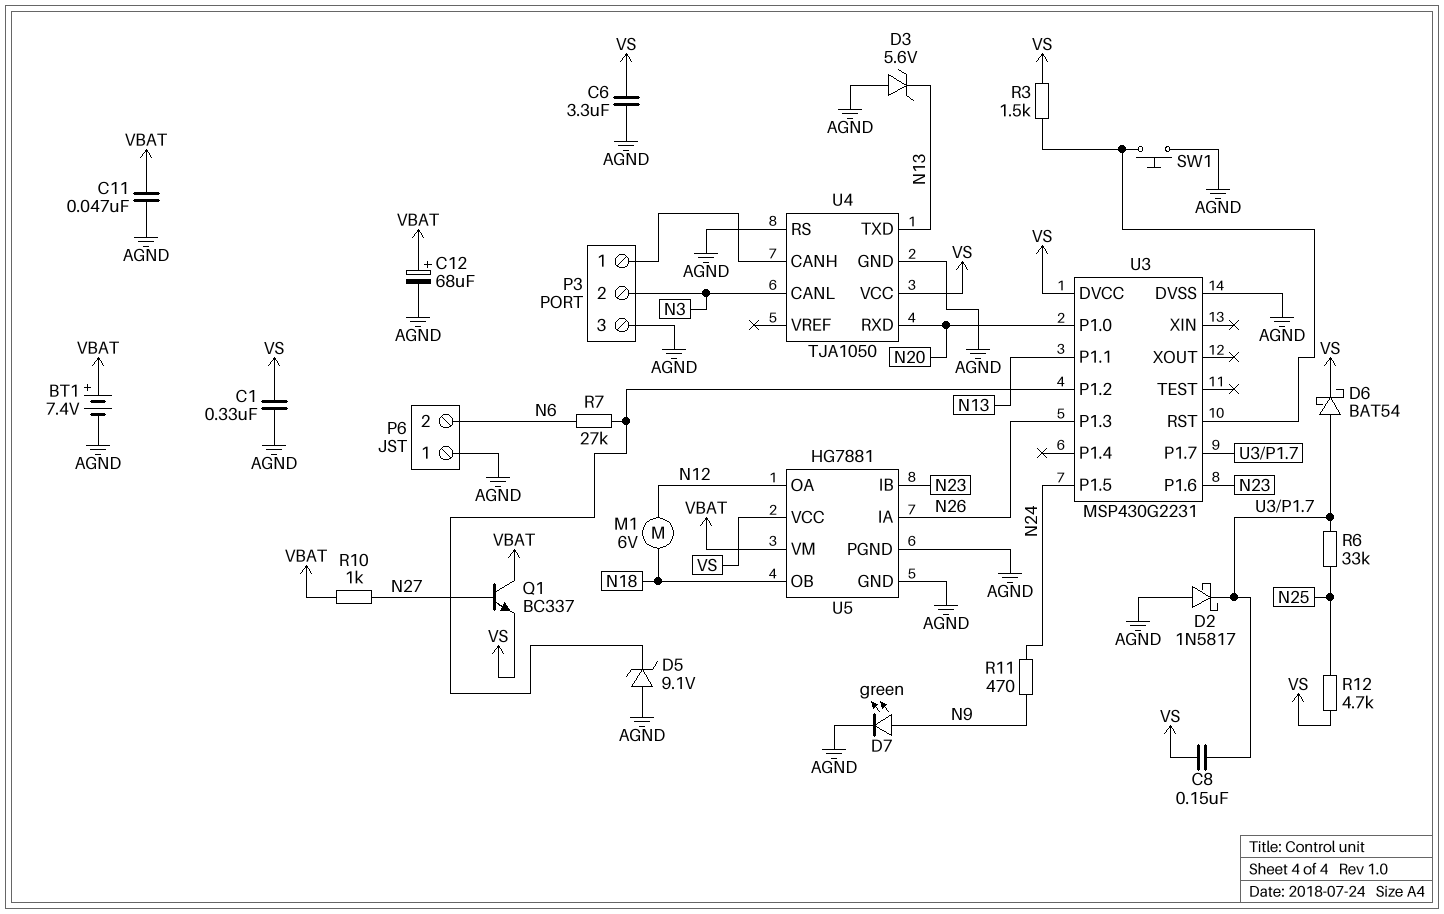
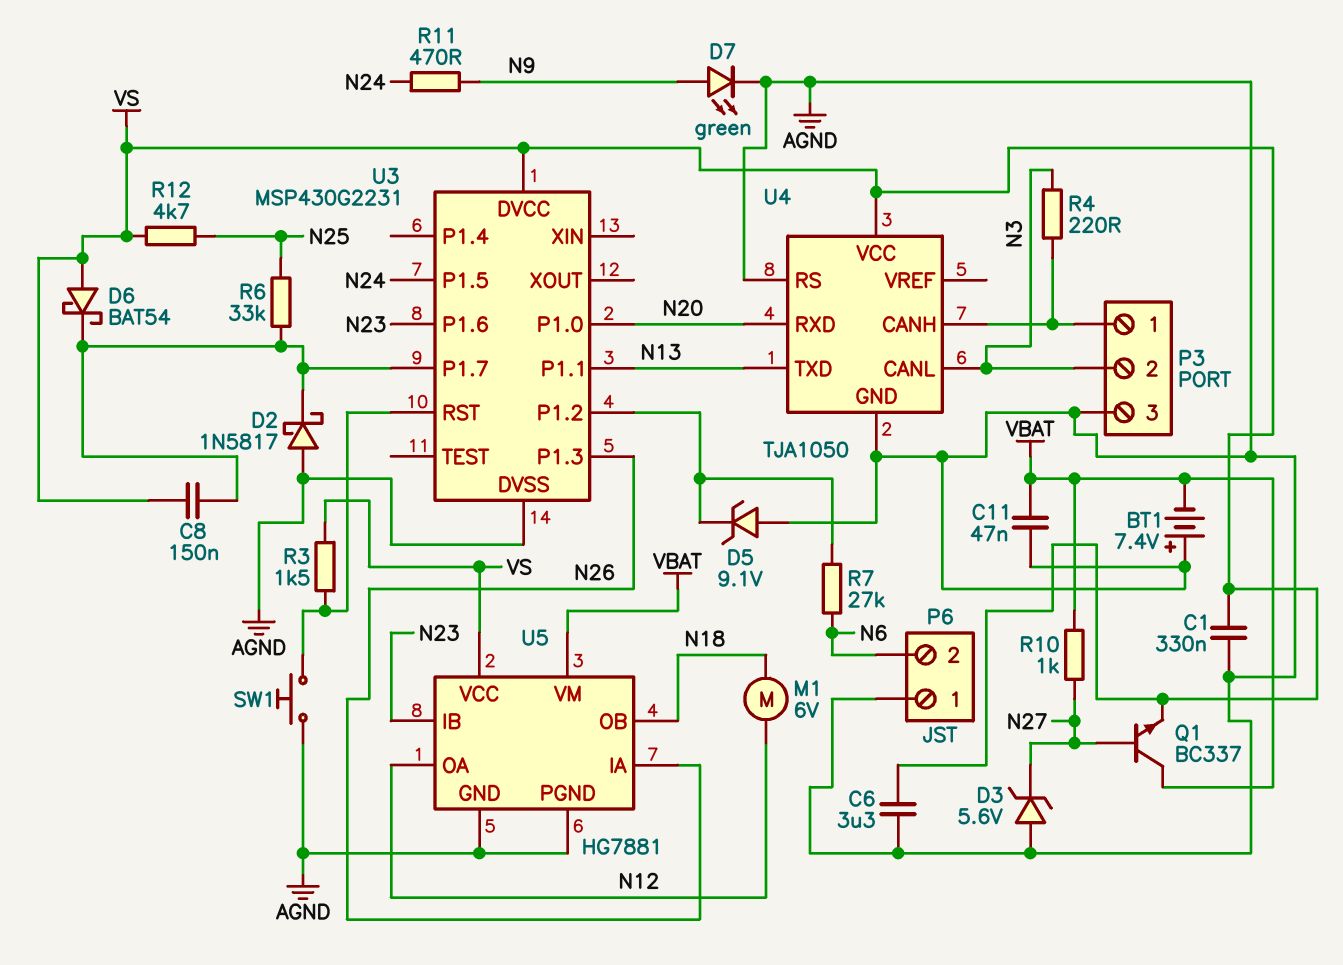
BT1: 7.4V (plus VBAT, minus AGND) -> 7.4V (plus AGND, minus VBAT)
C12: 68uF (plus VBAT, minus AGND) -> none
D3: zener 5.6V (A AGND, K N13) -> zener 5.6V (A AGND, K N27)
D6: schottky BAT54 (A U3/P1.7, K VS) -> schottky BAT54 (A VS, K U3/P1.7)
R4: none -> 220 (N3, P3/1)

